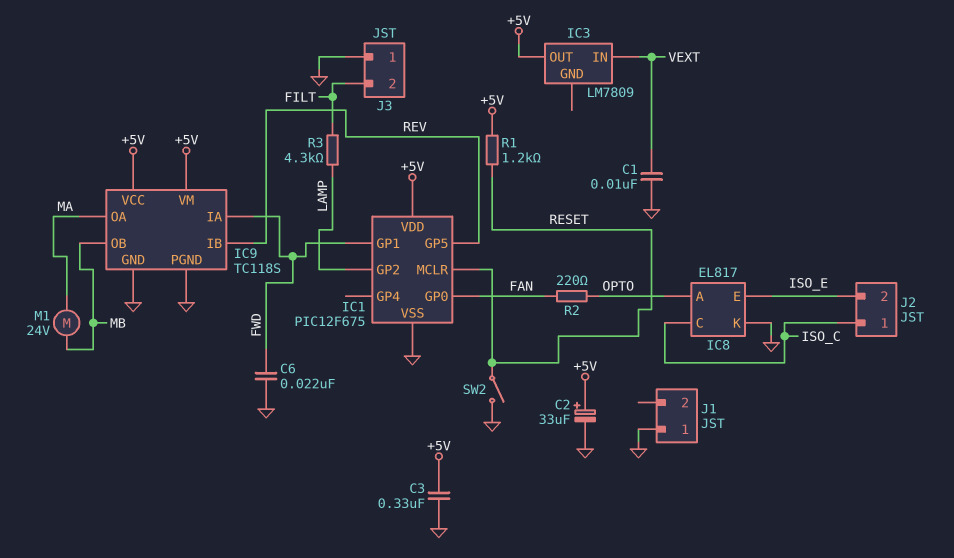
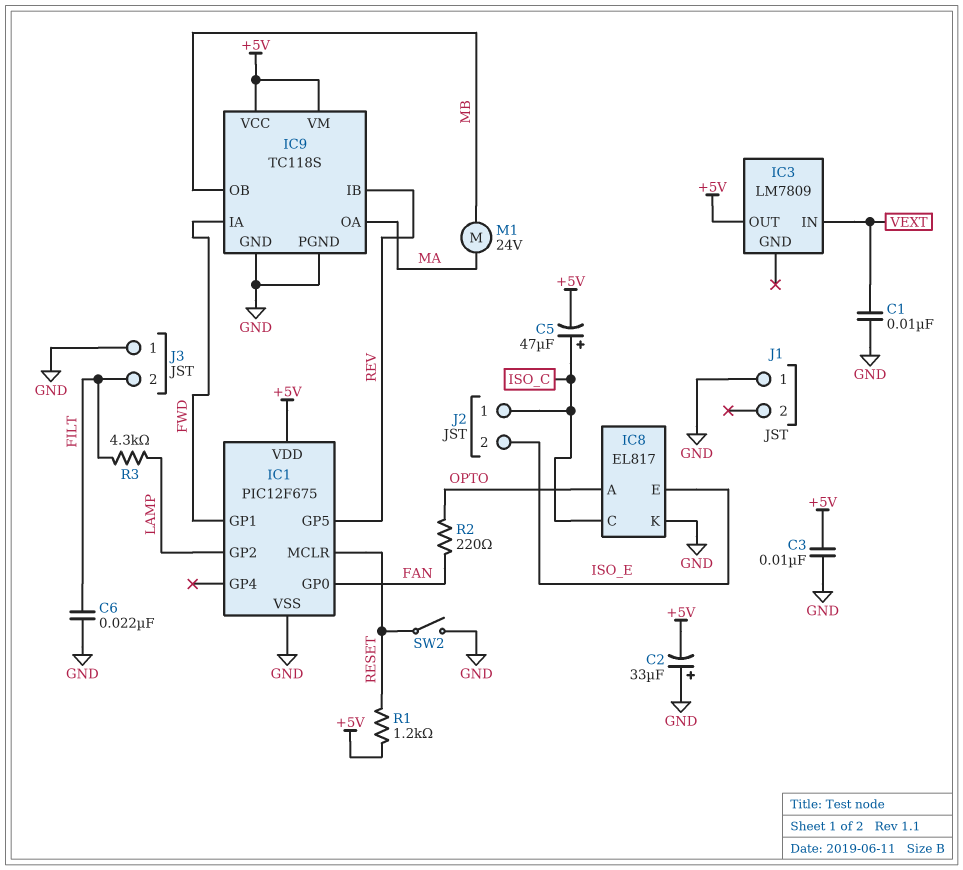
C2: 33uF (plus +5V, minus GND) -> 33uF (plus GND, minus +5V)
C3: 330nF (+5V, GND) -> 10nF (+5V, GND)
C5: none -> 47uF (plus ISO_C, minus +5V)
C6: 22nF (FWD, GND) -> 22nF (FILT, GND)

